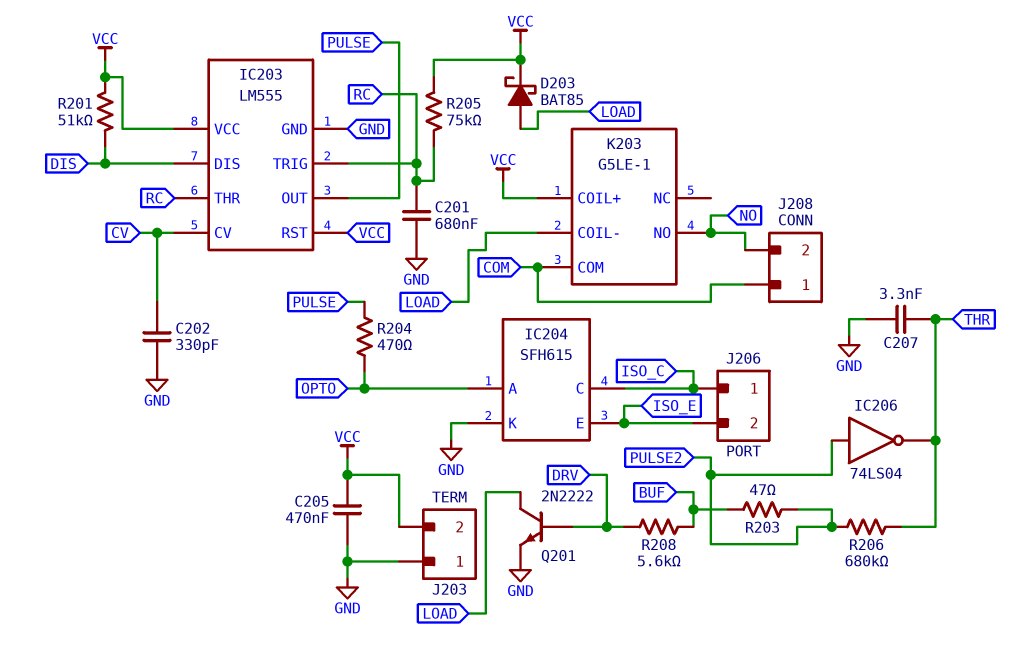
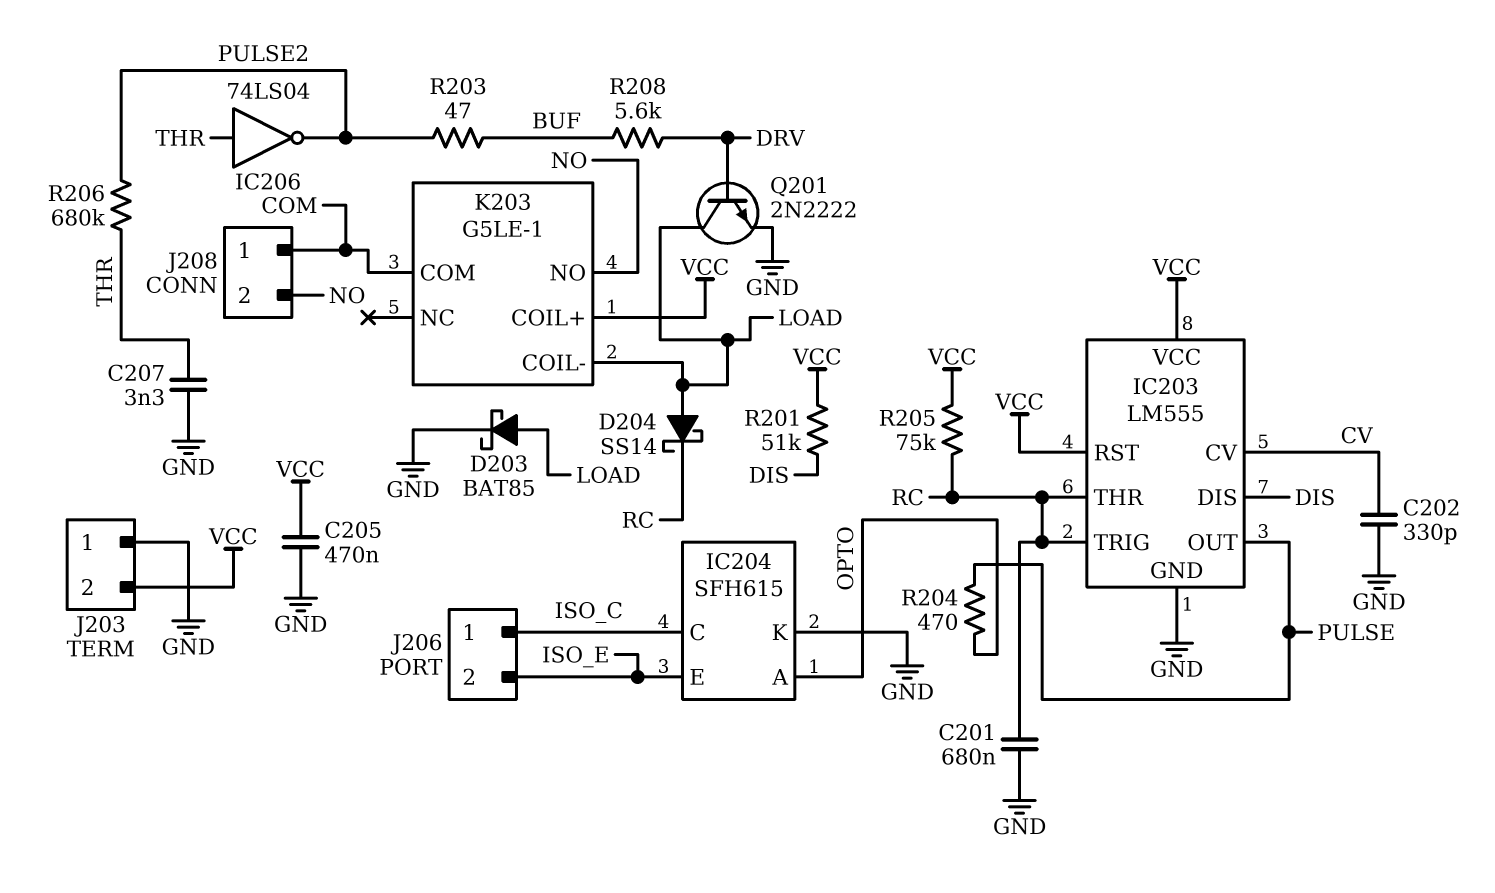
D203: schottky BAT85 (A LOAD, K VCC) -> schottky BAT85 (A LOAD, K GND)
D204: none -> schottky SS14 (A LOAD, K RC)
IC206: NOT 74LS04 (in PULSE2, out THR) -> NOT 74LS04 (in THR, out PULSE2)

